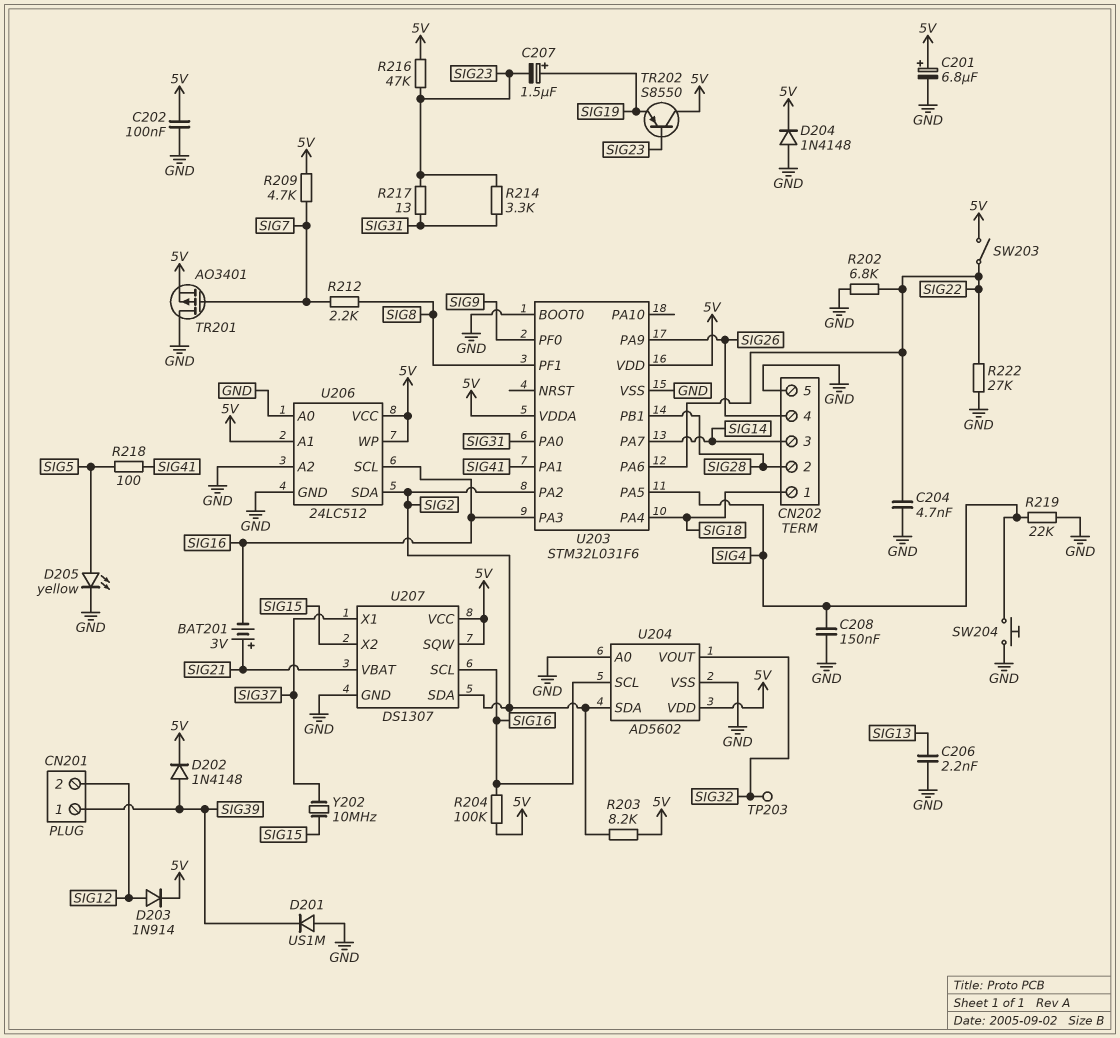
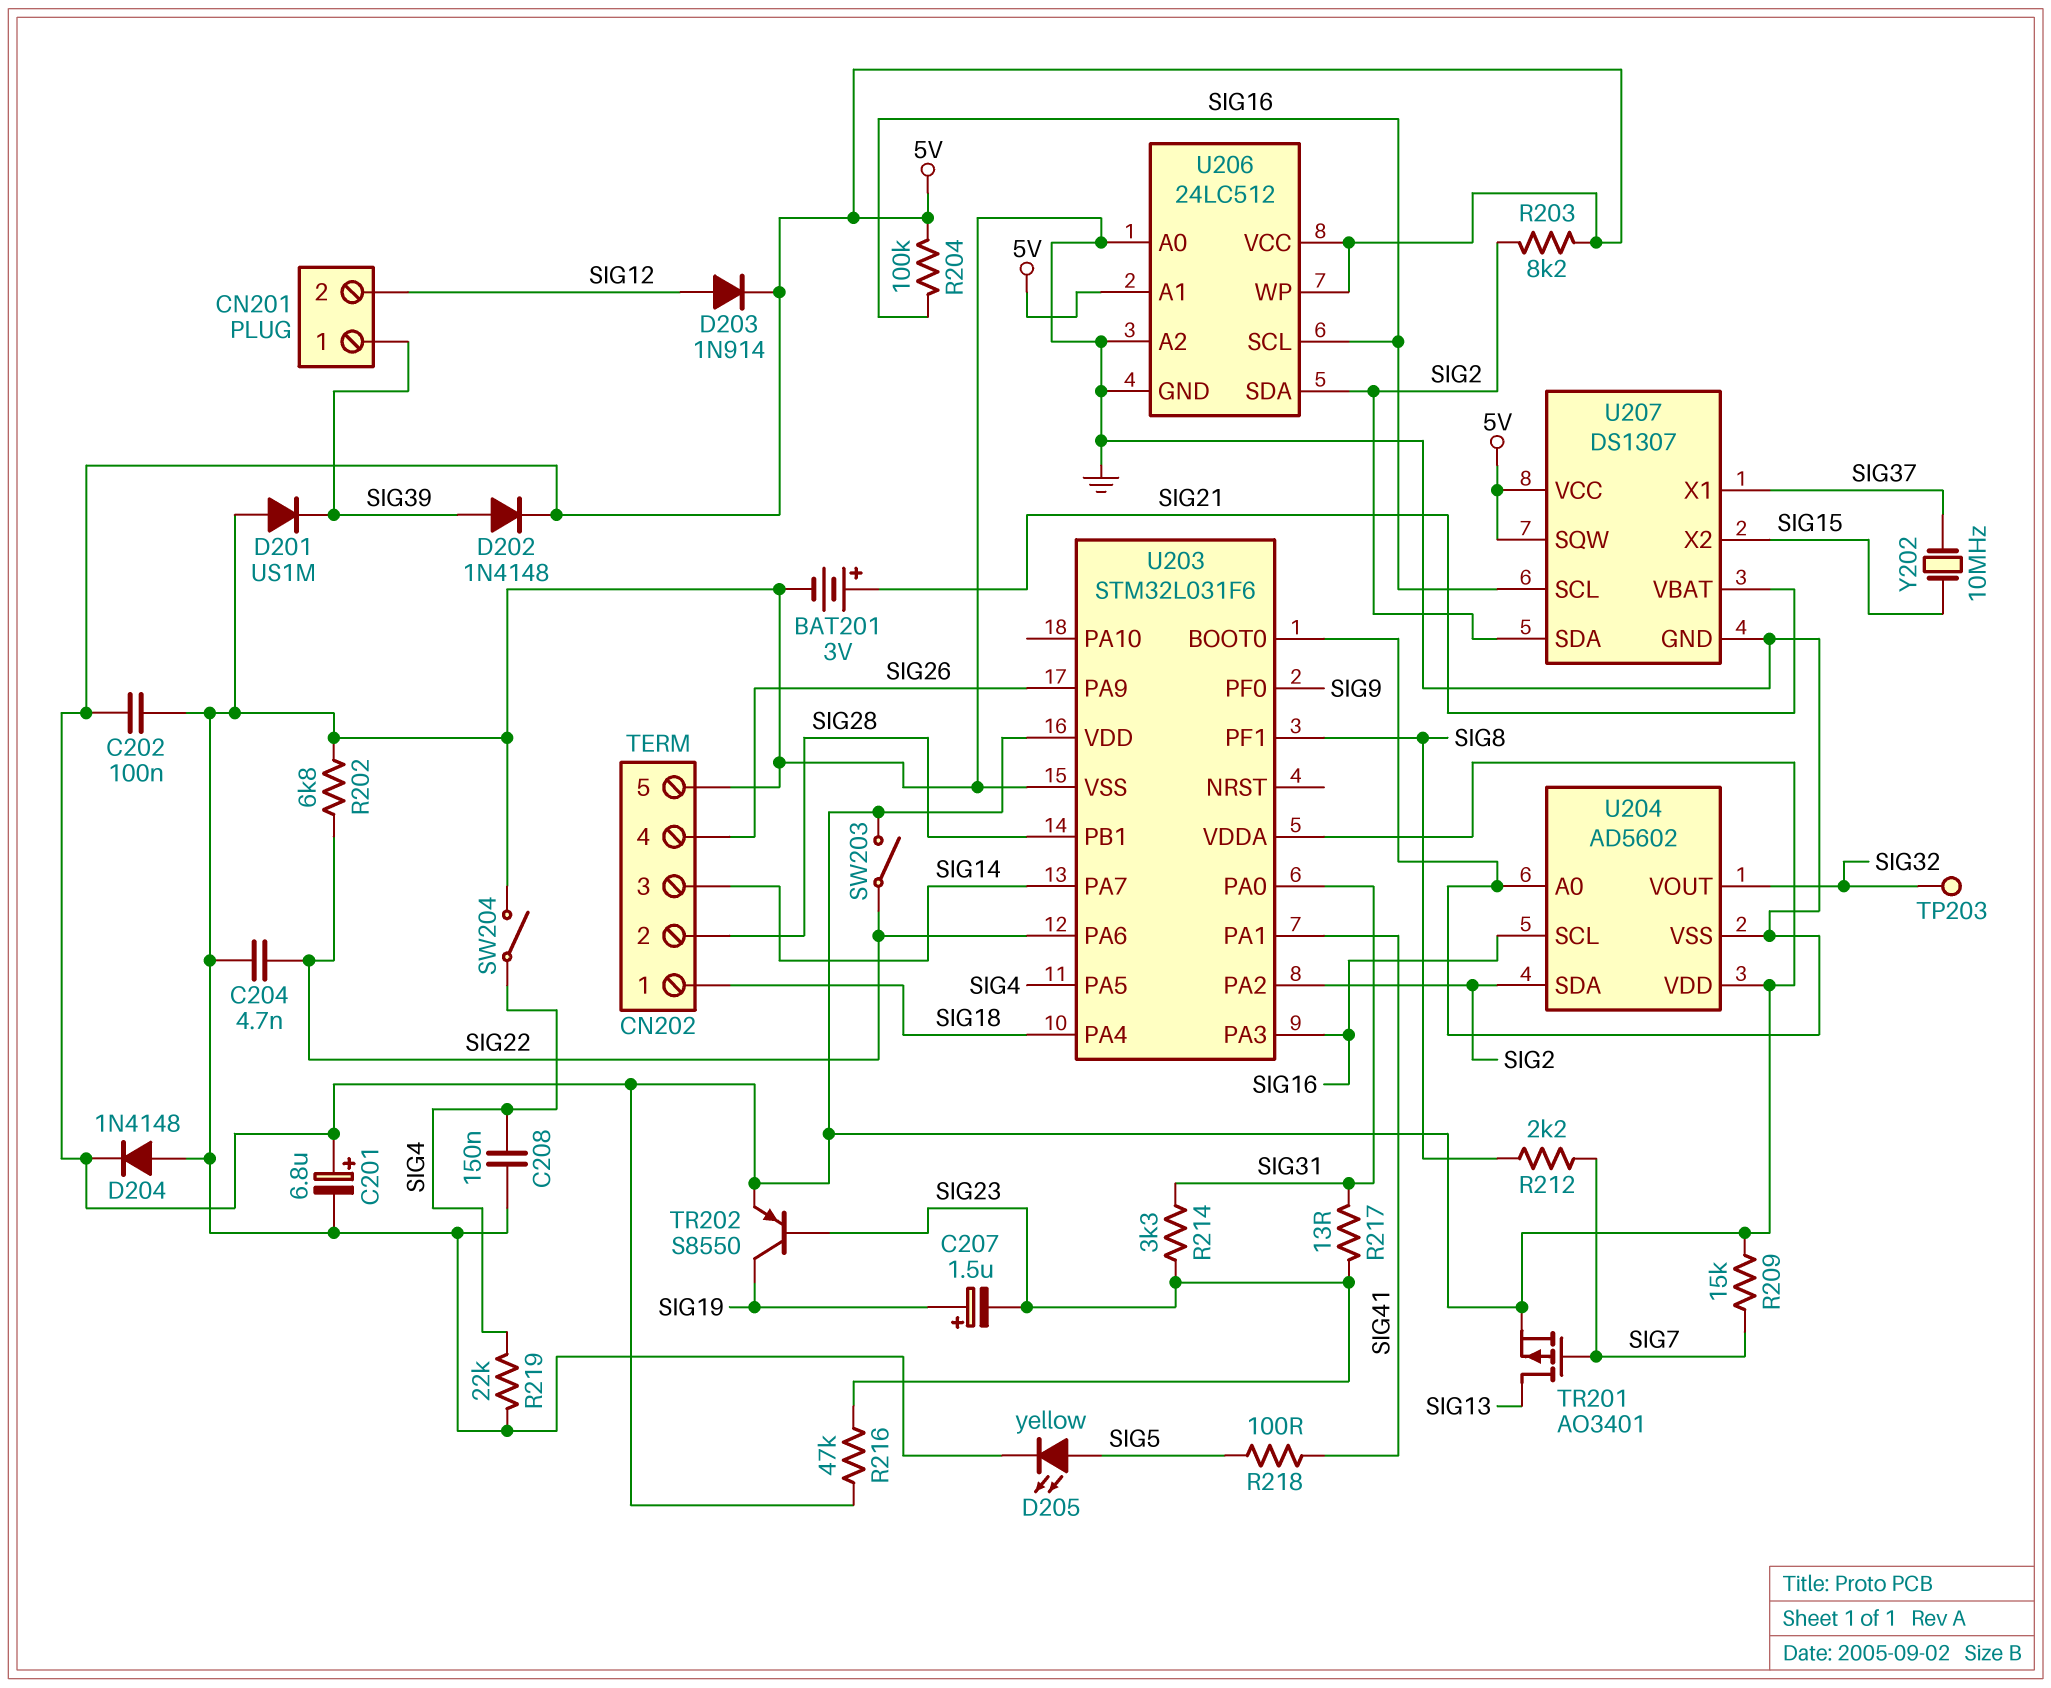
BAT201: 3V (plus SIG21, minus SIG16) -> 3V (plus SIG21, minus GND)
C206: 2.2nF (GND, SIG13) -> none
R209: 4.7k (5V, SIG7) -> 15k (5V, SIG7)
R222: 27k (GND, SIG22) -> none
SW204: button (GND, SIG4) -> switch (GND, SIG4)
TR201: PMOS AO3401 (G SIG7, D GND, S 5V) -> PMOS AO3401 (G SIG7, D SIG13, S 5V)
TR202: PNP S8550 (B SIG23, C 5V, E SIG19) -> PNP S8550 (B SIG23, C SIG19, E 5V)

